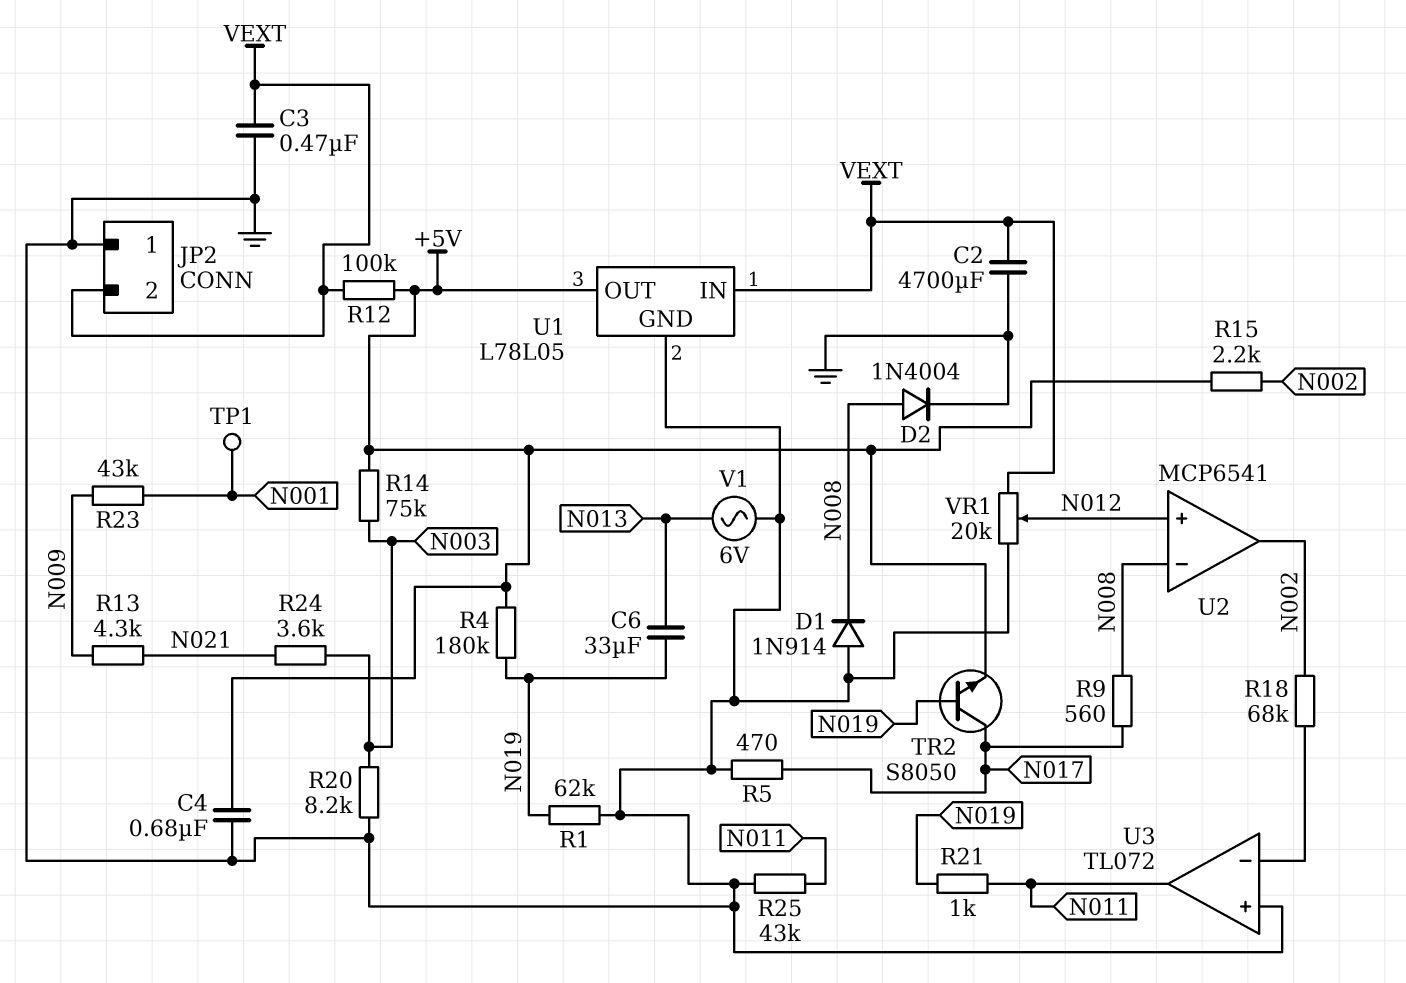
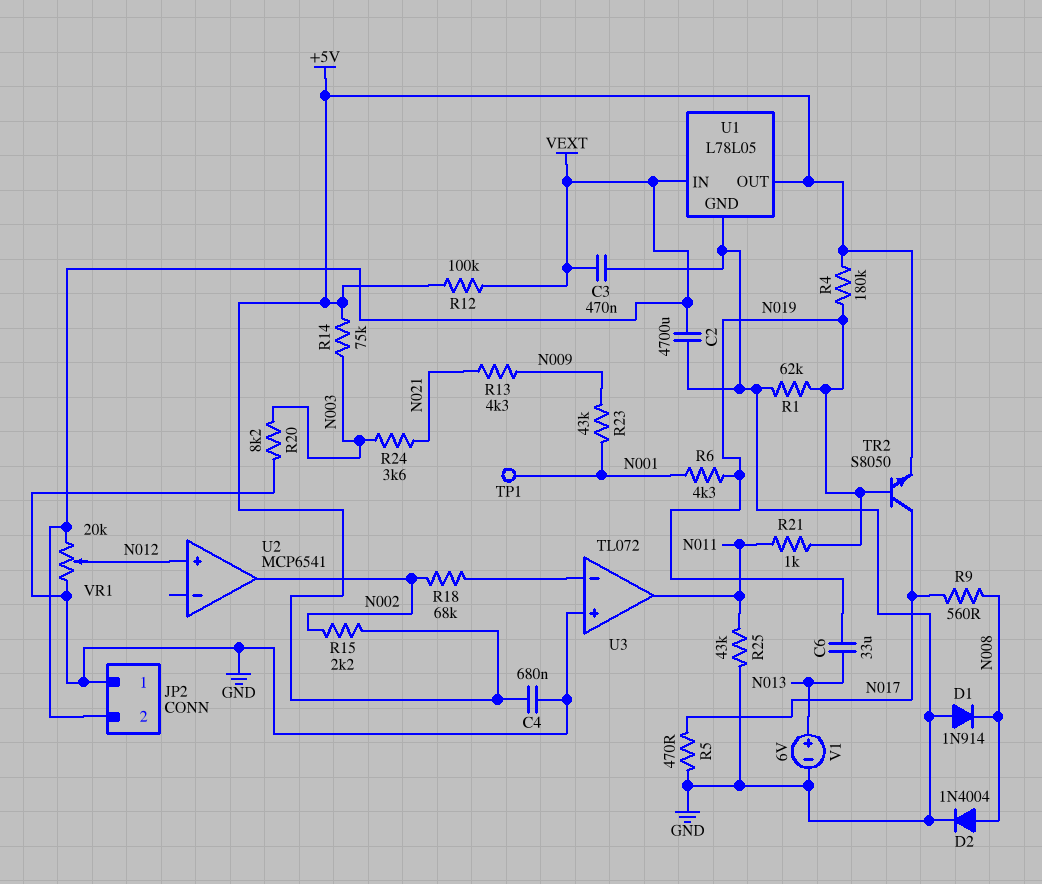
R6: none -> 4.3k (N001, N019)
U2 pin in-: N008 -> none
V1: AC 6V (GND, N013) -> 6V (plus N013, minus GND)

